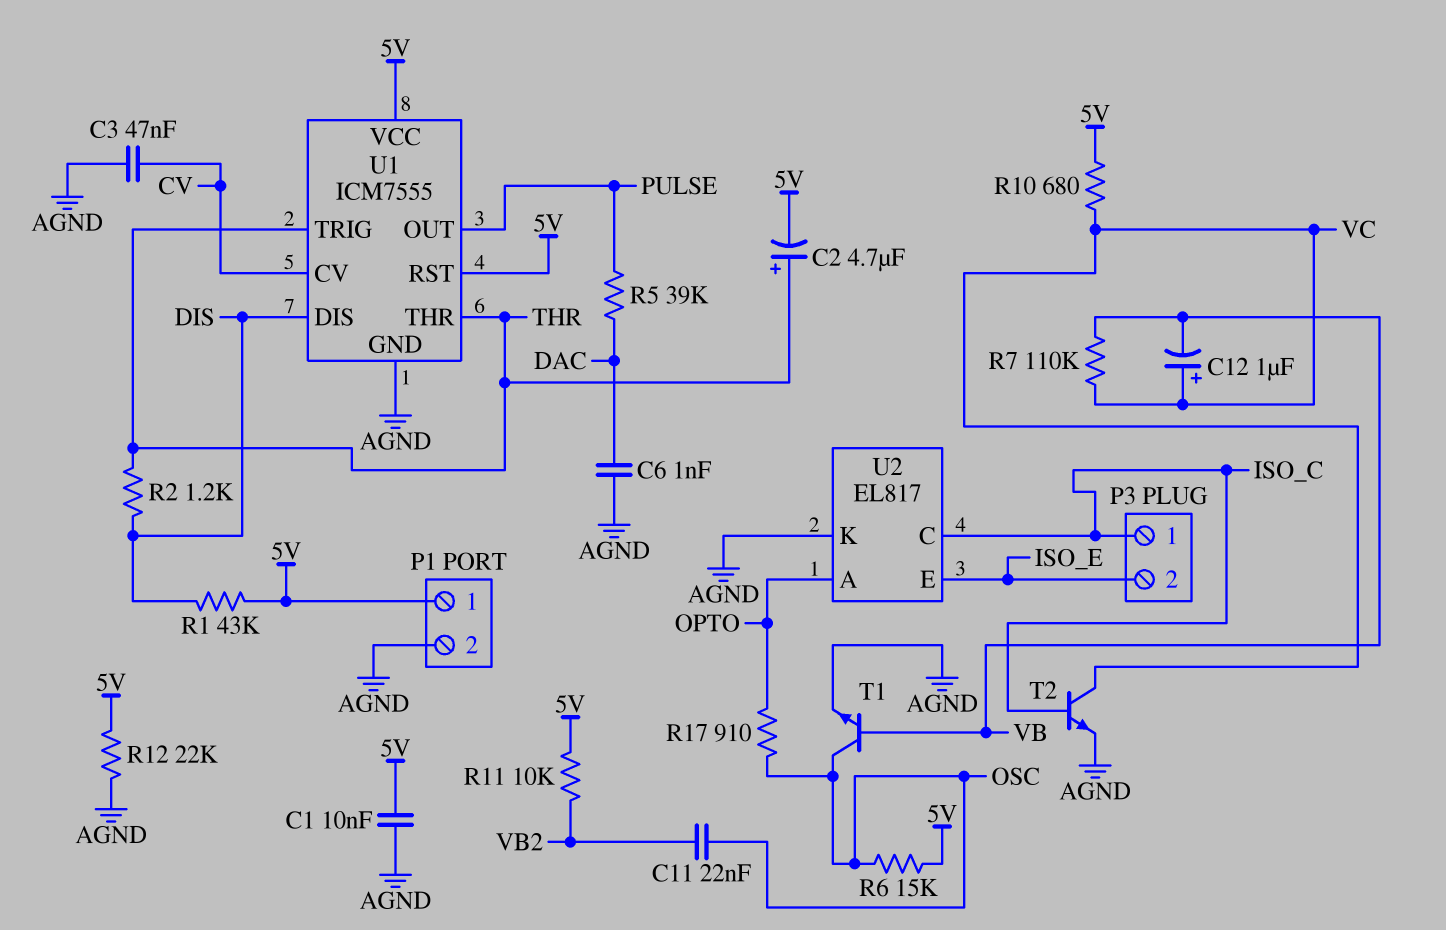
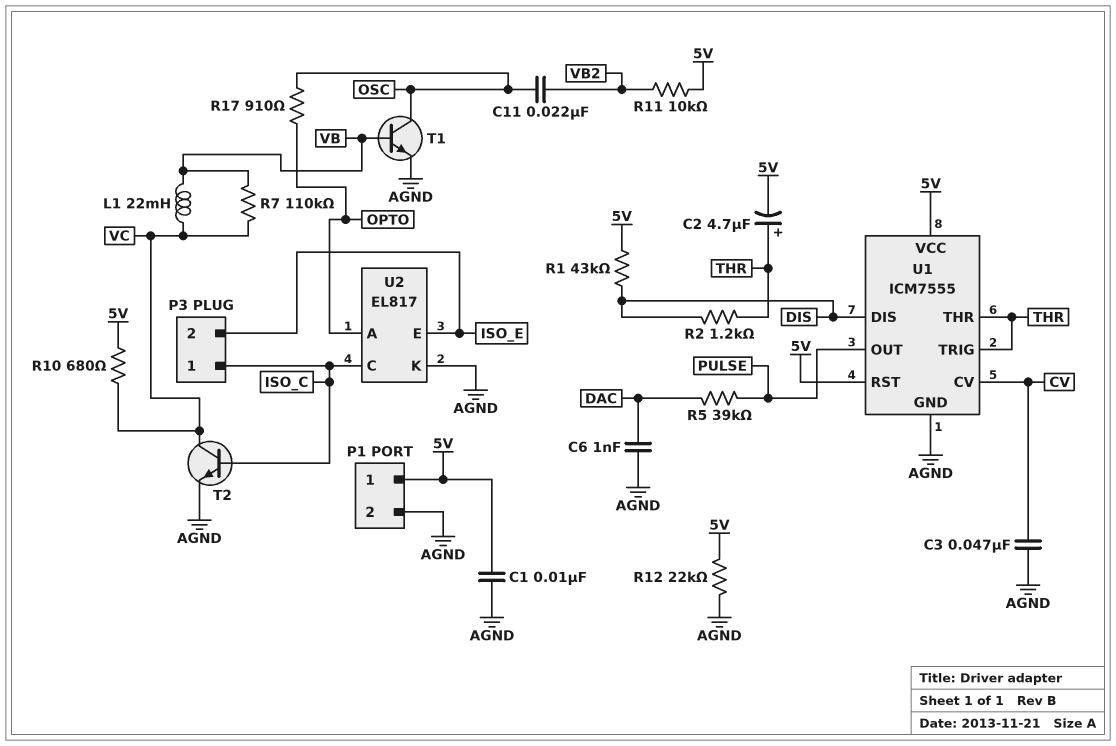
C12: 1uF (plus VC, minus VB) -> none
L1: none -> 22mH (VB, VC)
R6: 15k (5V, OSC) -> none

